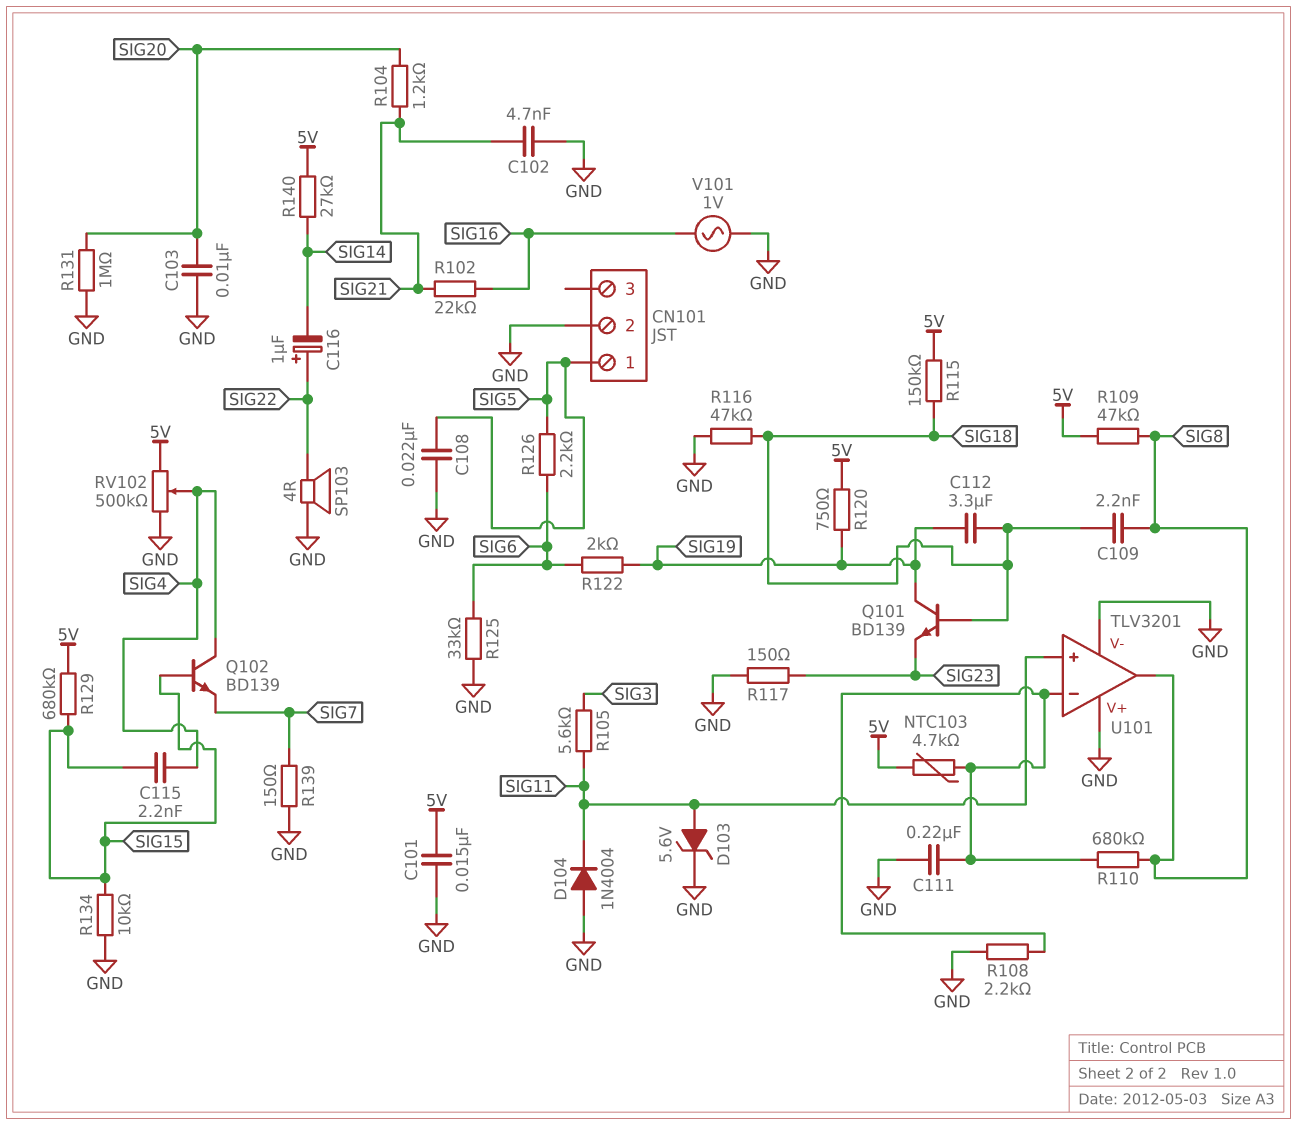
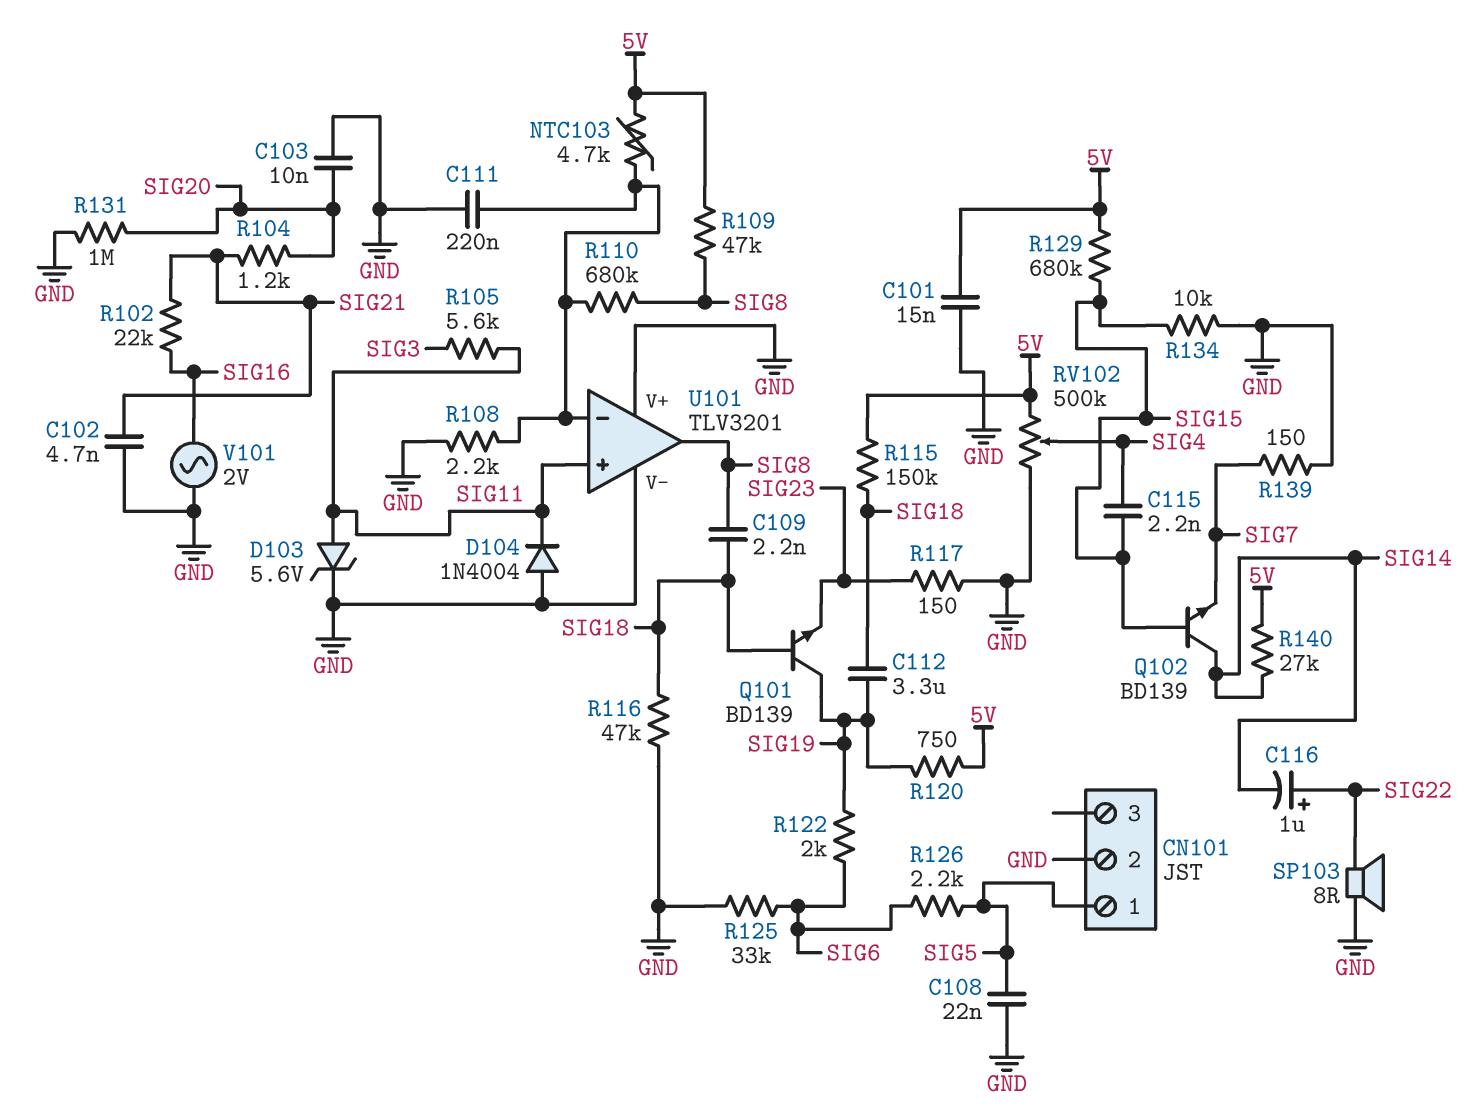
Q102: NPN BD139 (B SIG15, C SIG4, E SIG7) -> NPN BD139 (B SIG15, C SIG14, E SIG7)
SP103: speaker 4R (GND, SIG22) -> speaker 8R (GND, SIG22)
V101: AC 1V (GND, SIG16) -> AC 2V (GND, SIG16)

